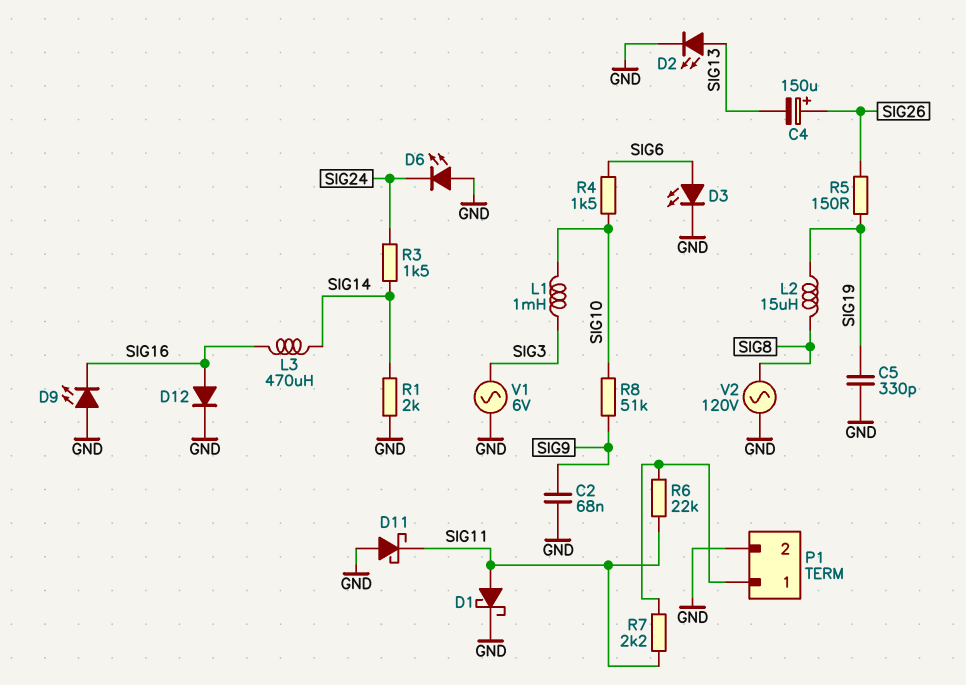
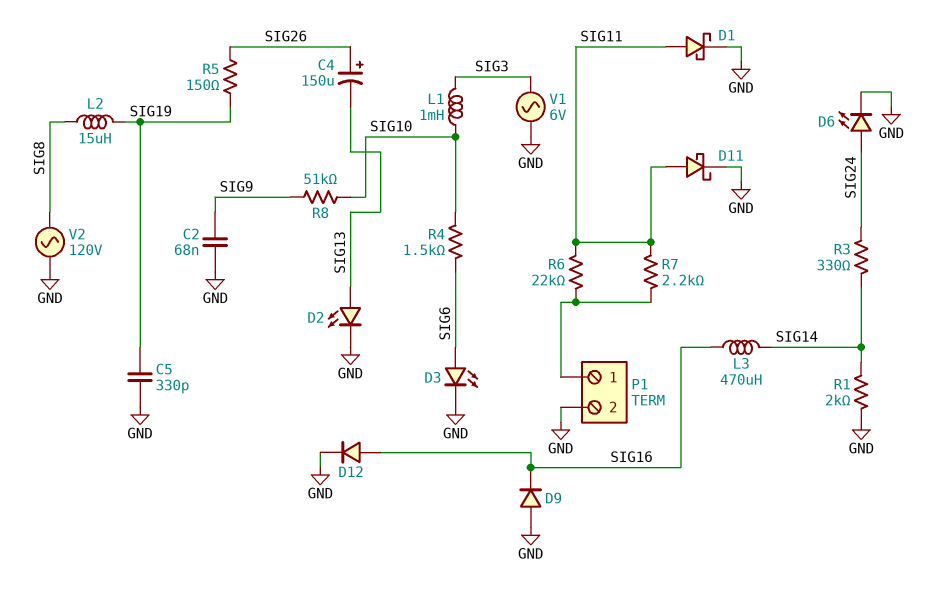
D6: LED (A GND, K SIG24) -> LED (A SIG24, K GND)
D9: LED (A GND, K SIG16) -> diode (A GND, K SIG16)
D11: schottky (A GND, K SIG11) -> schottky (A SIG11, K GND)
R3: 1.5k (SIG14, SIG24) -> 330 (SIG14, SIG24)

